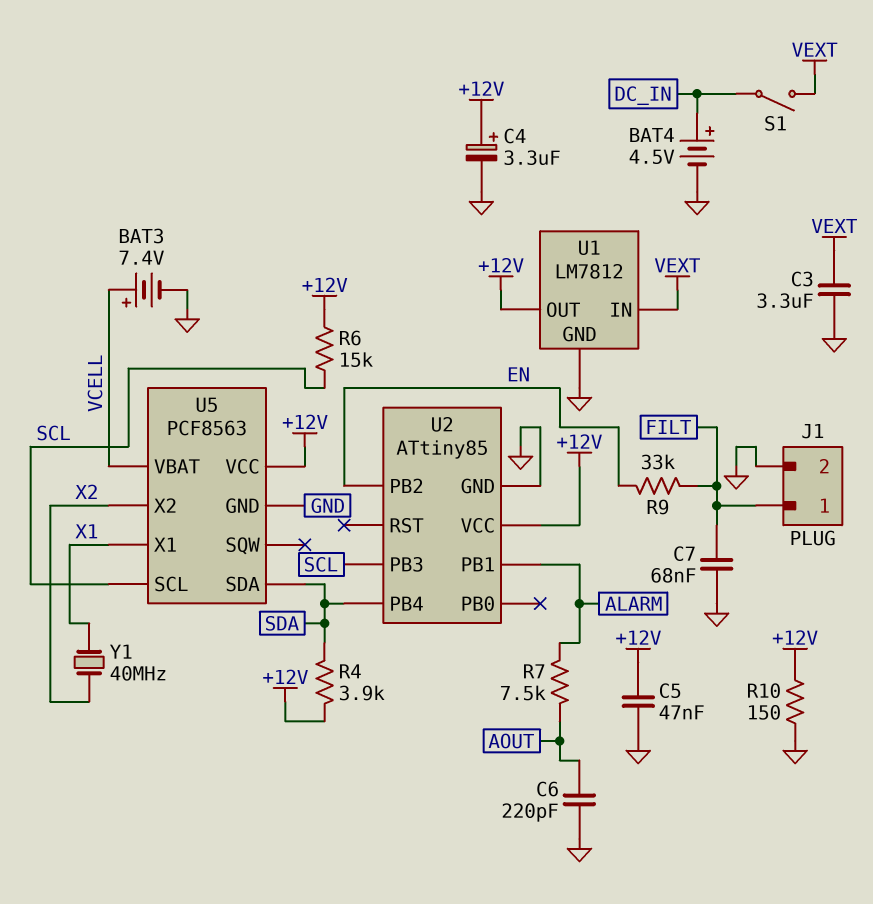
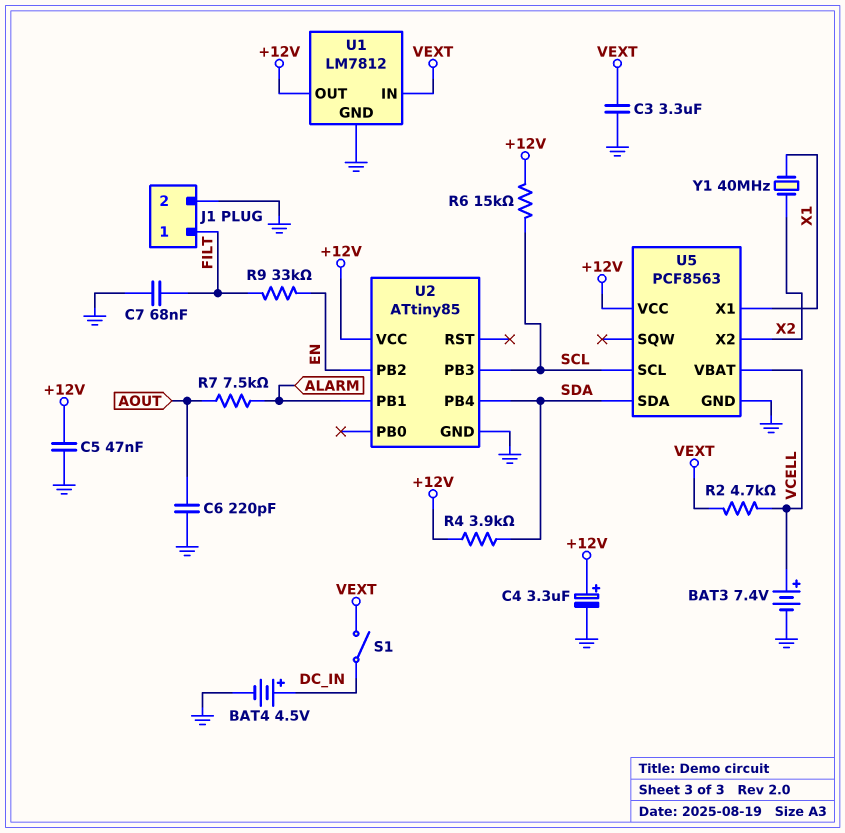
R2: none -> 4.7k (VCELL, VEXT)
R10: 150 (+12V, GND) -> none

